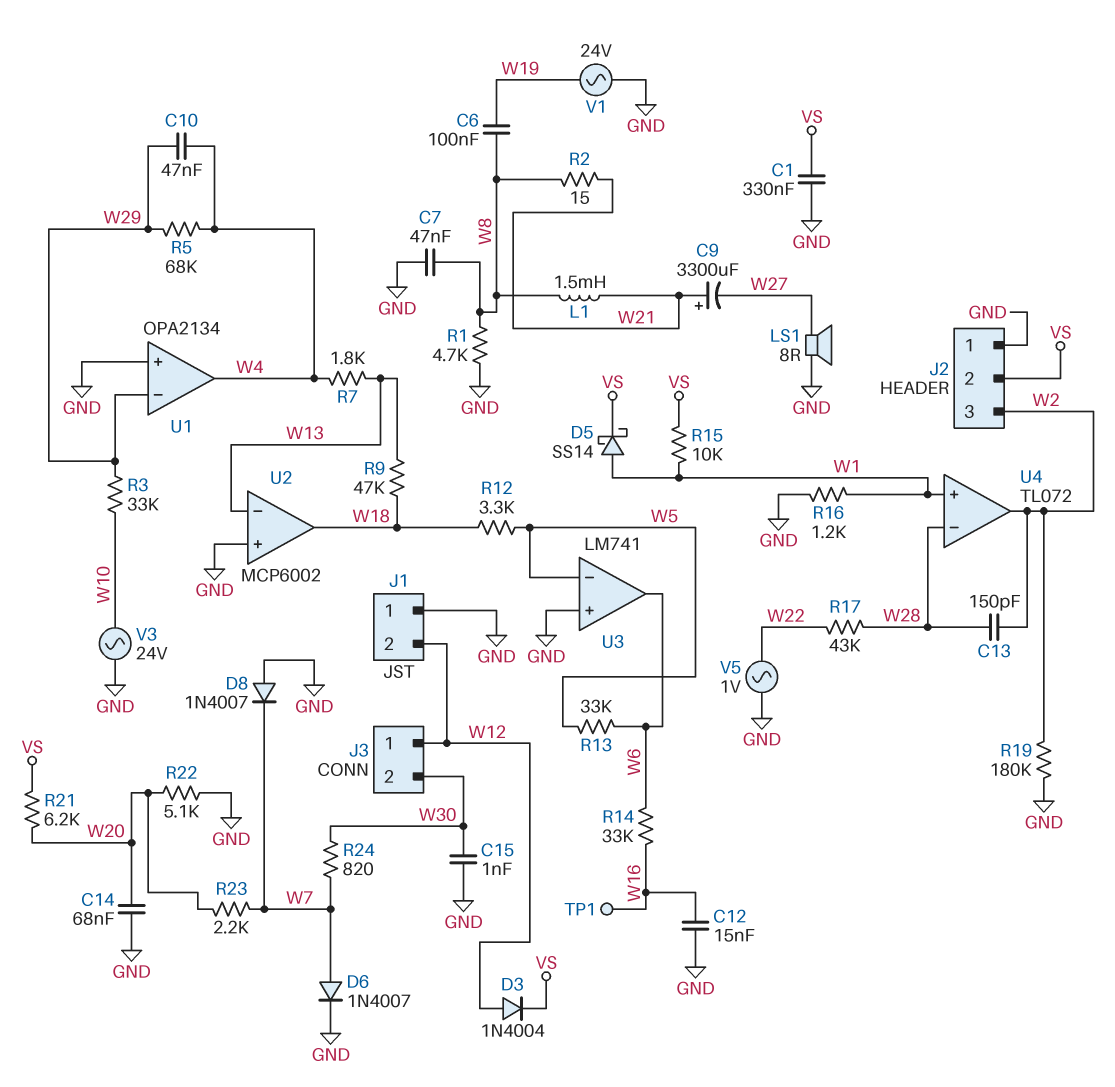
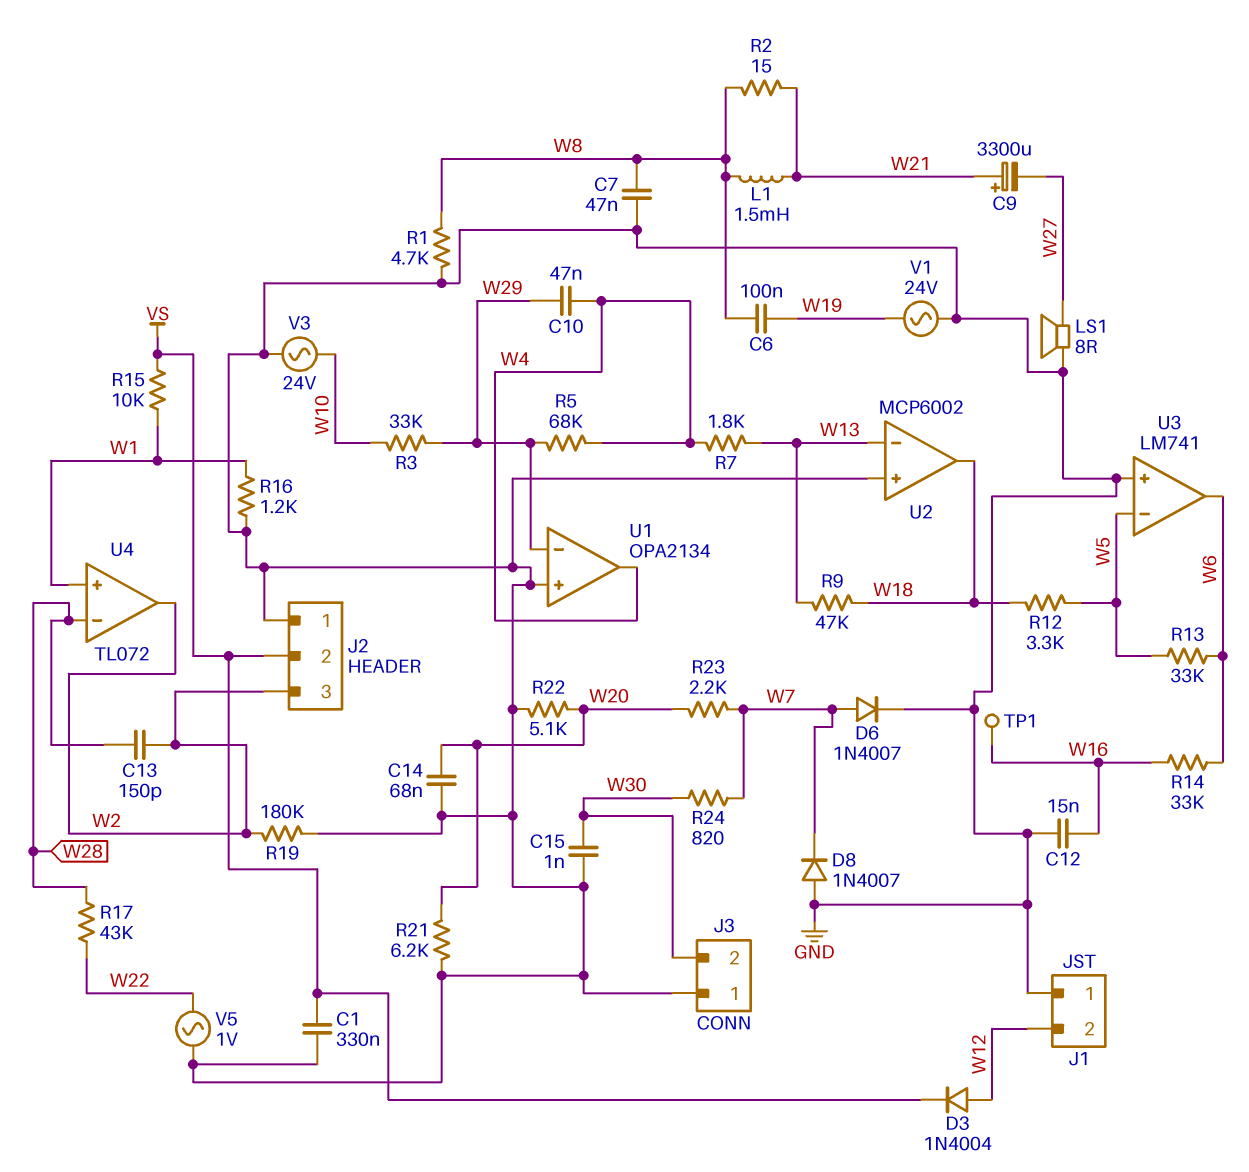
D5: schottky SS14 (A W1, K VS) -> none
J3 pin 1: W12 -> GND
R21: 6.2k (VS, W20) -> 6.2k (GND, W20)

